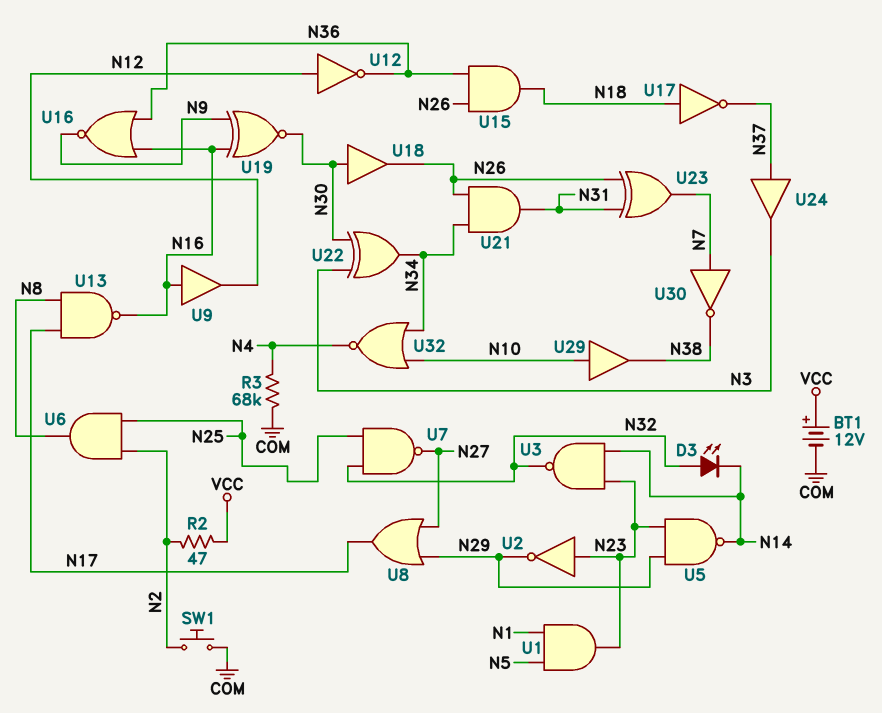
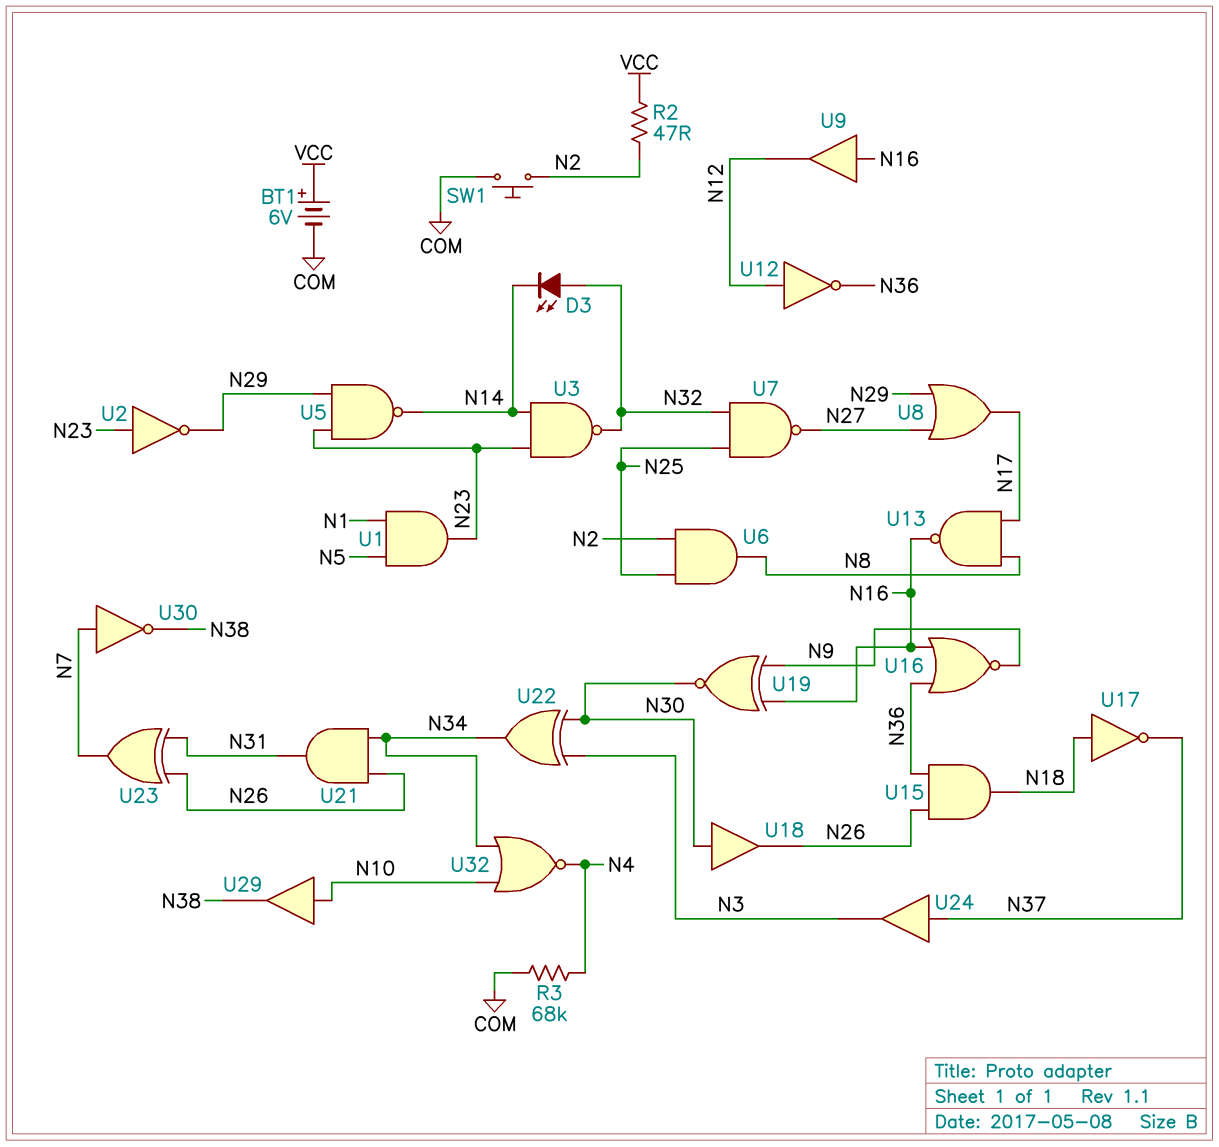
BT1: 12V (plus VCC, minus COM) -> 6V (plus VCC, minus COM)

